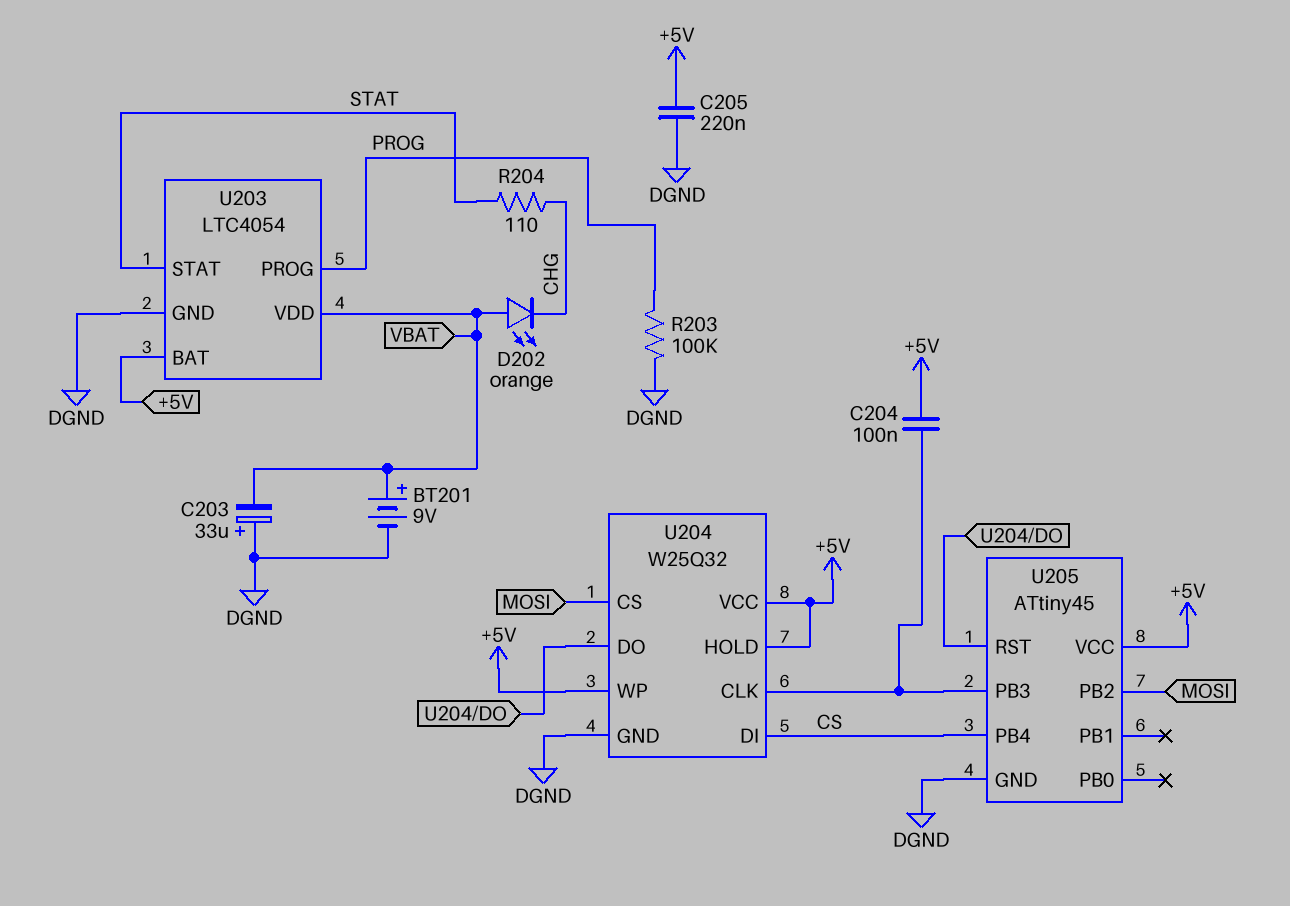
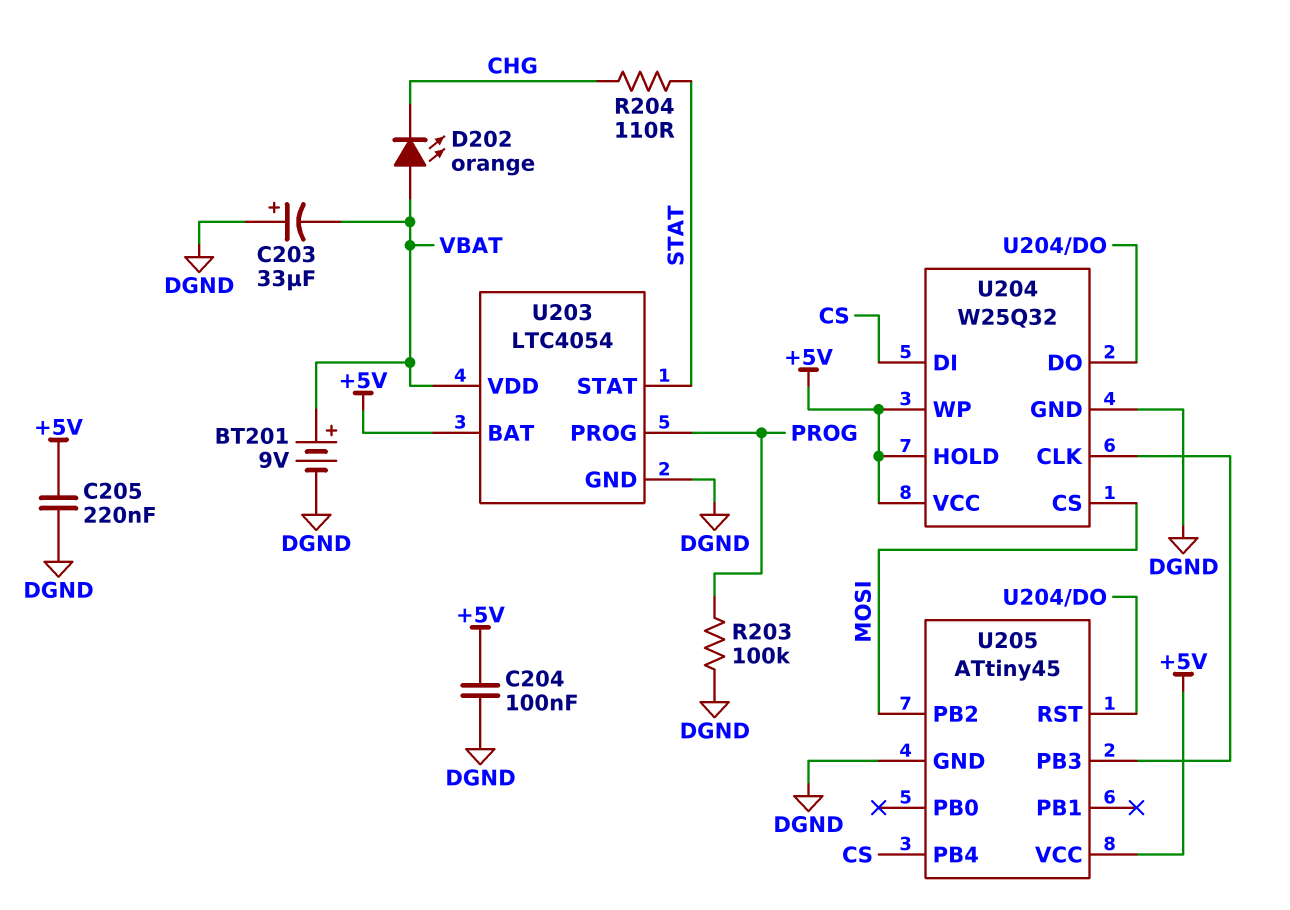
C204: 100nF (+5V, U204/CLK) -> 100nF (+5V, DGND)

